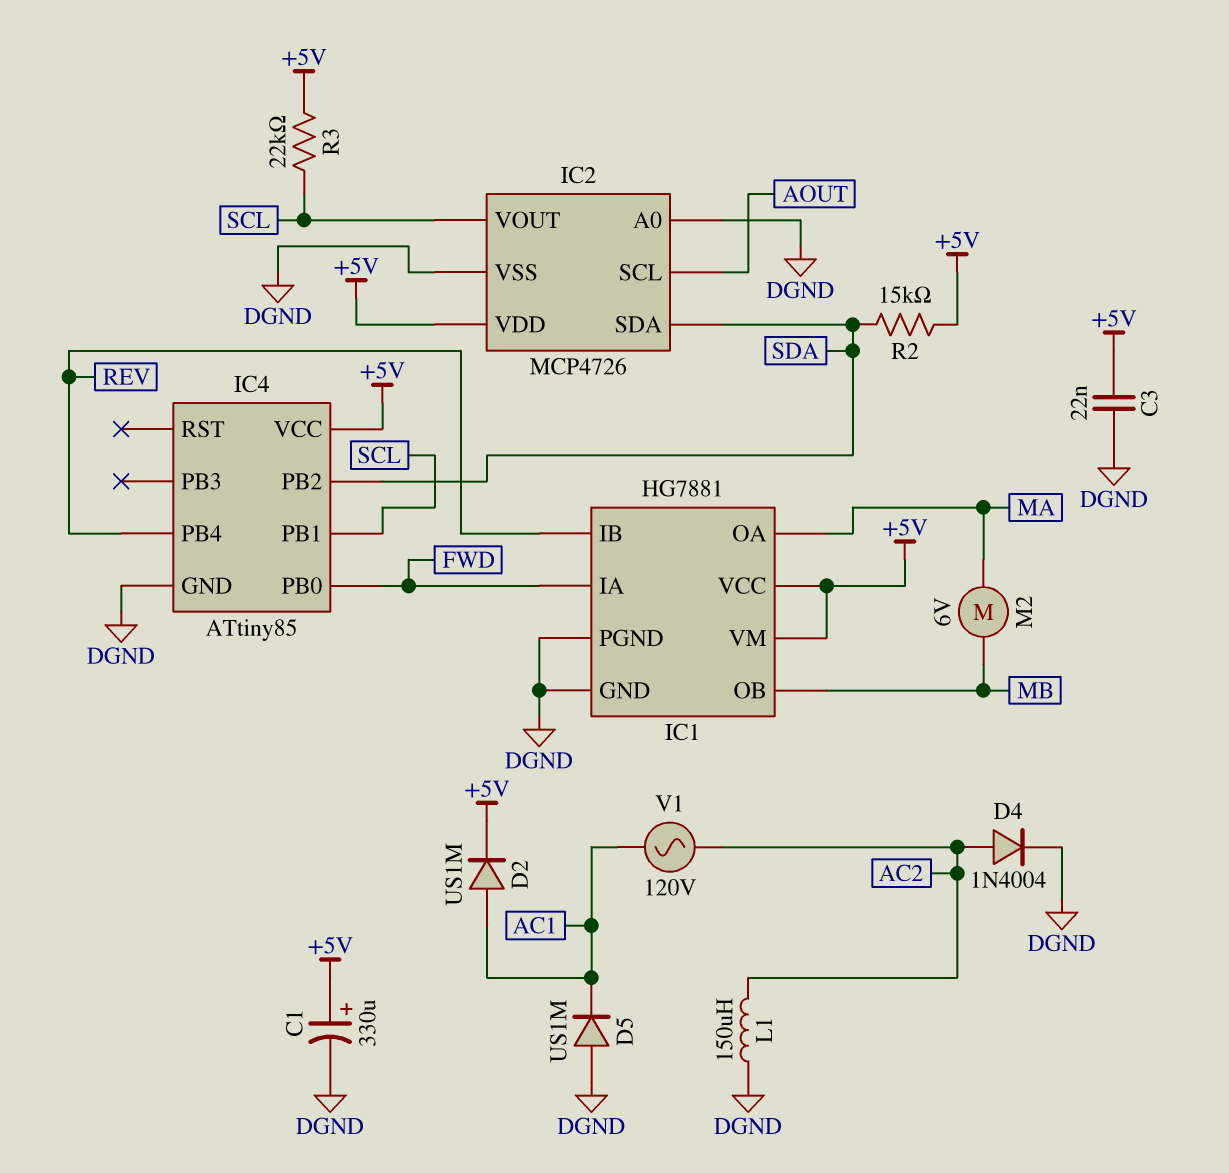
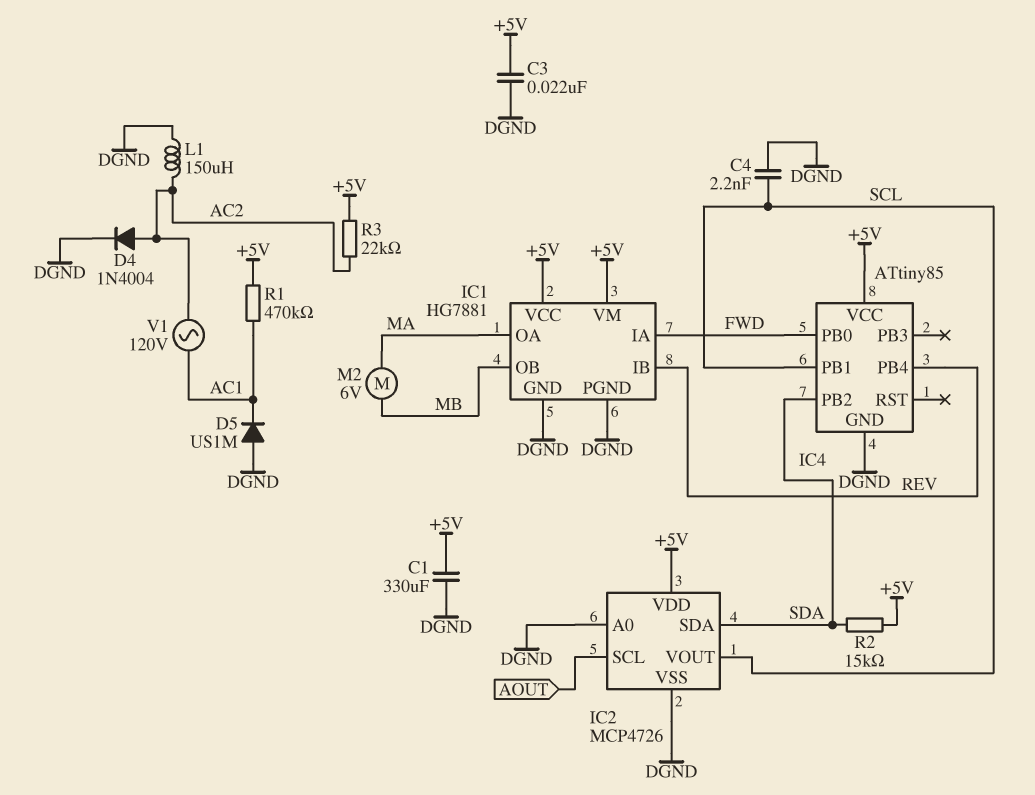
C1: 330uF (plus +5V, minus DGND) -> 330uF (+5V, DGND)
C4: none -> 2.2nF (DGND, SCL)
D2: diode US1M (A AC1, K +5V) -> none
R1: none -> 470k (+5V, AC1)
R3: 22k (+5V, SCL) -> 22k (+5V, AC2)

